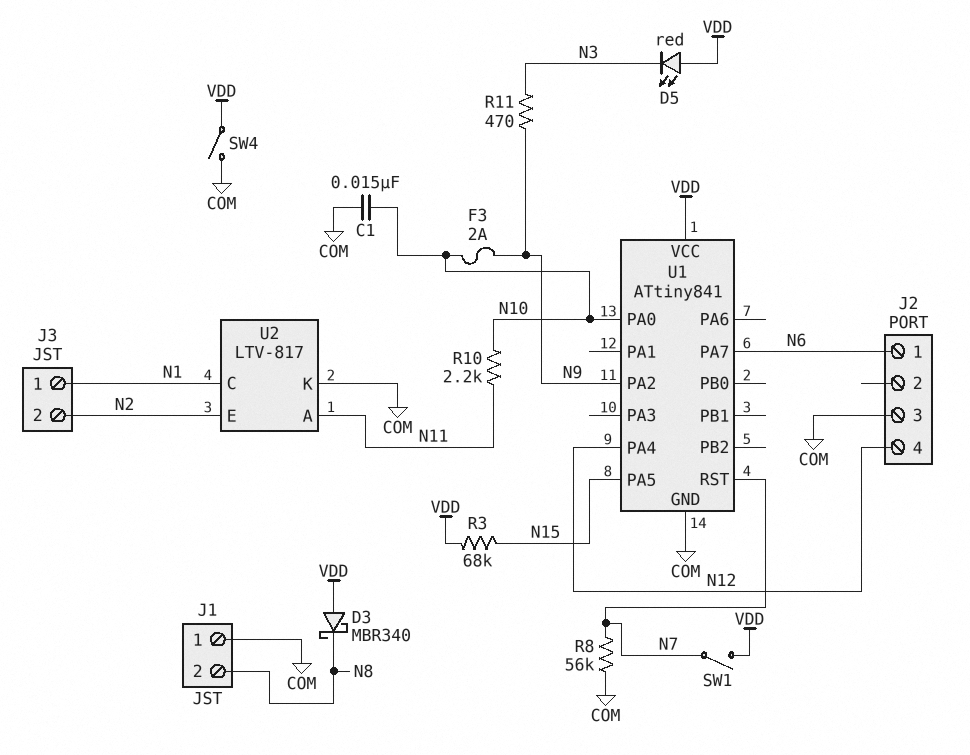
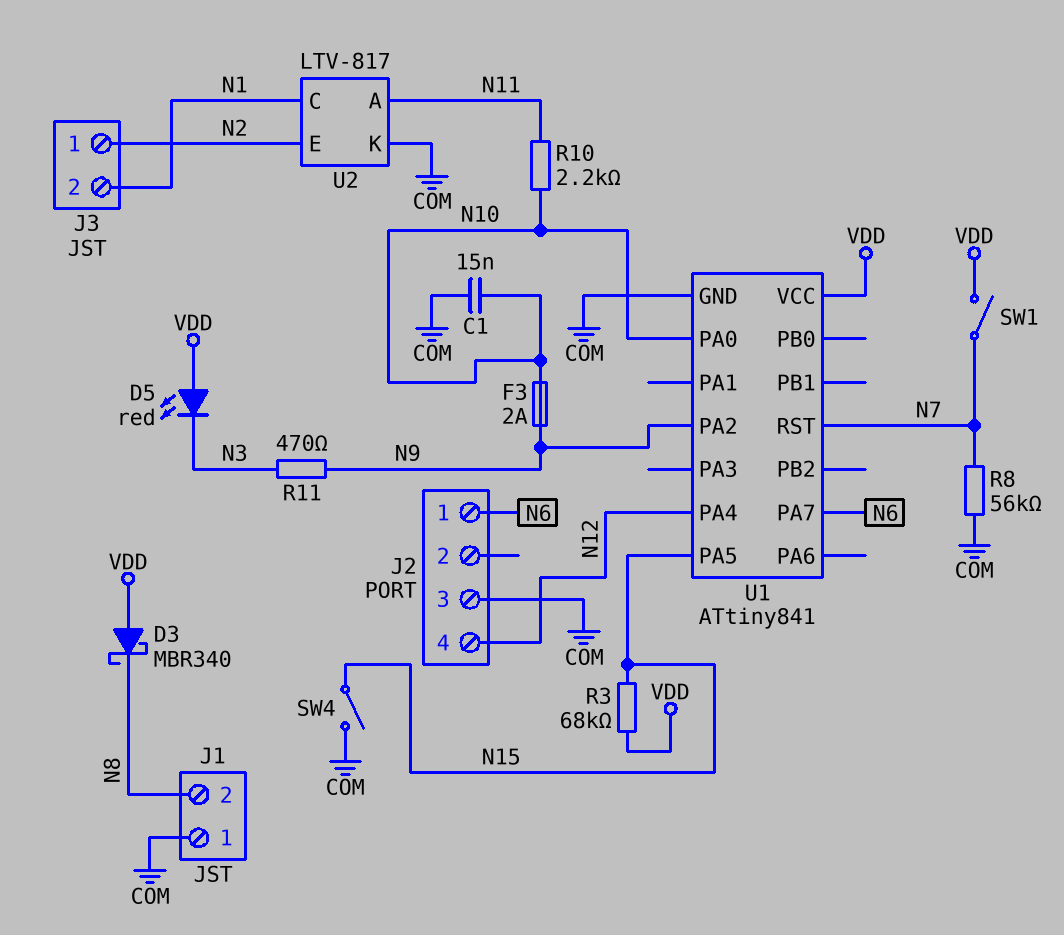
J3 pin 1: N1 -> N2
J3 pin 2: N2 -> N1
SW4: switch (COM, VDD) -> switch (COM, N15)

